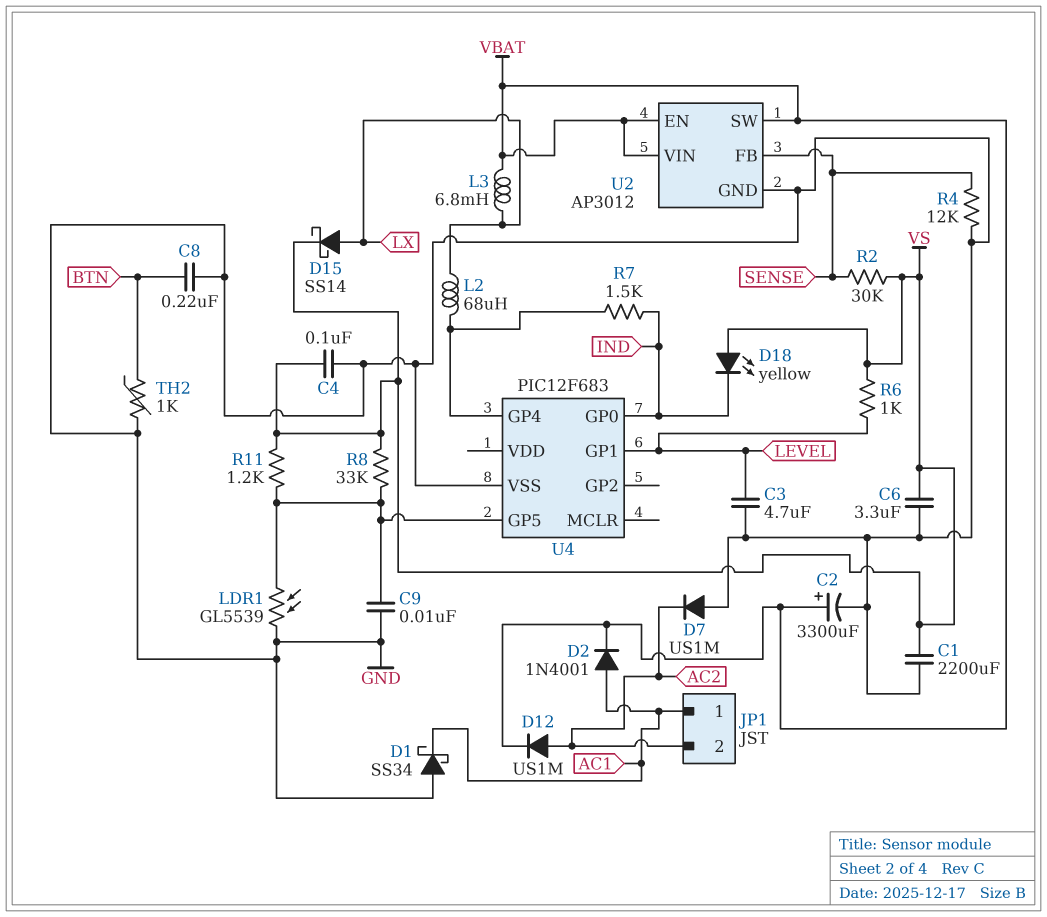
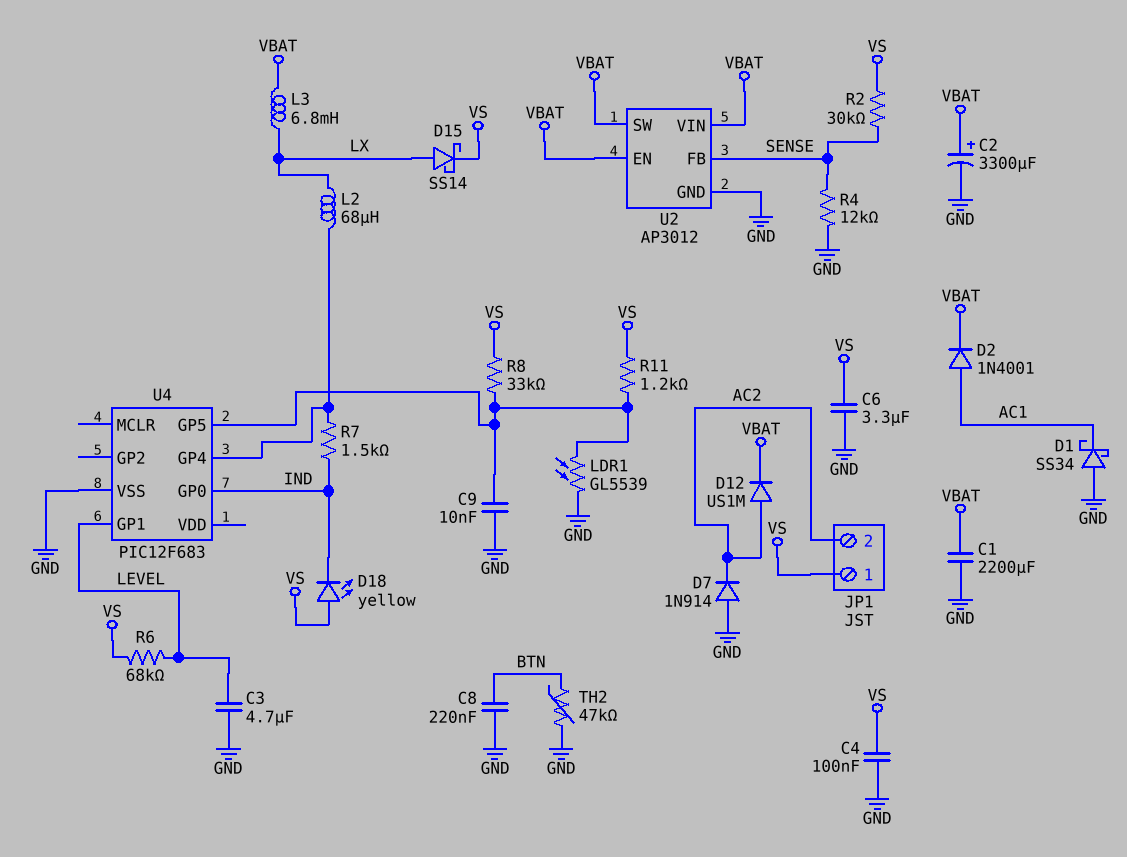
C1: 2200uF (GND, VS) -> 2200uF (GND, VBAT)
D7: diode US1M (A GND, K AC2) -> diode 1N914 (A GND, K AC2)
JP1 pin 1: AC1 -> VS
R6: 1k (LEVEL, VS) -> 68k (LEVEL, VS)
TH2: 1k (BTN, GND) -> 47k (BTN, GND)

